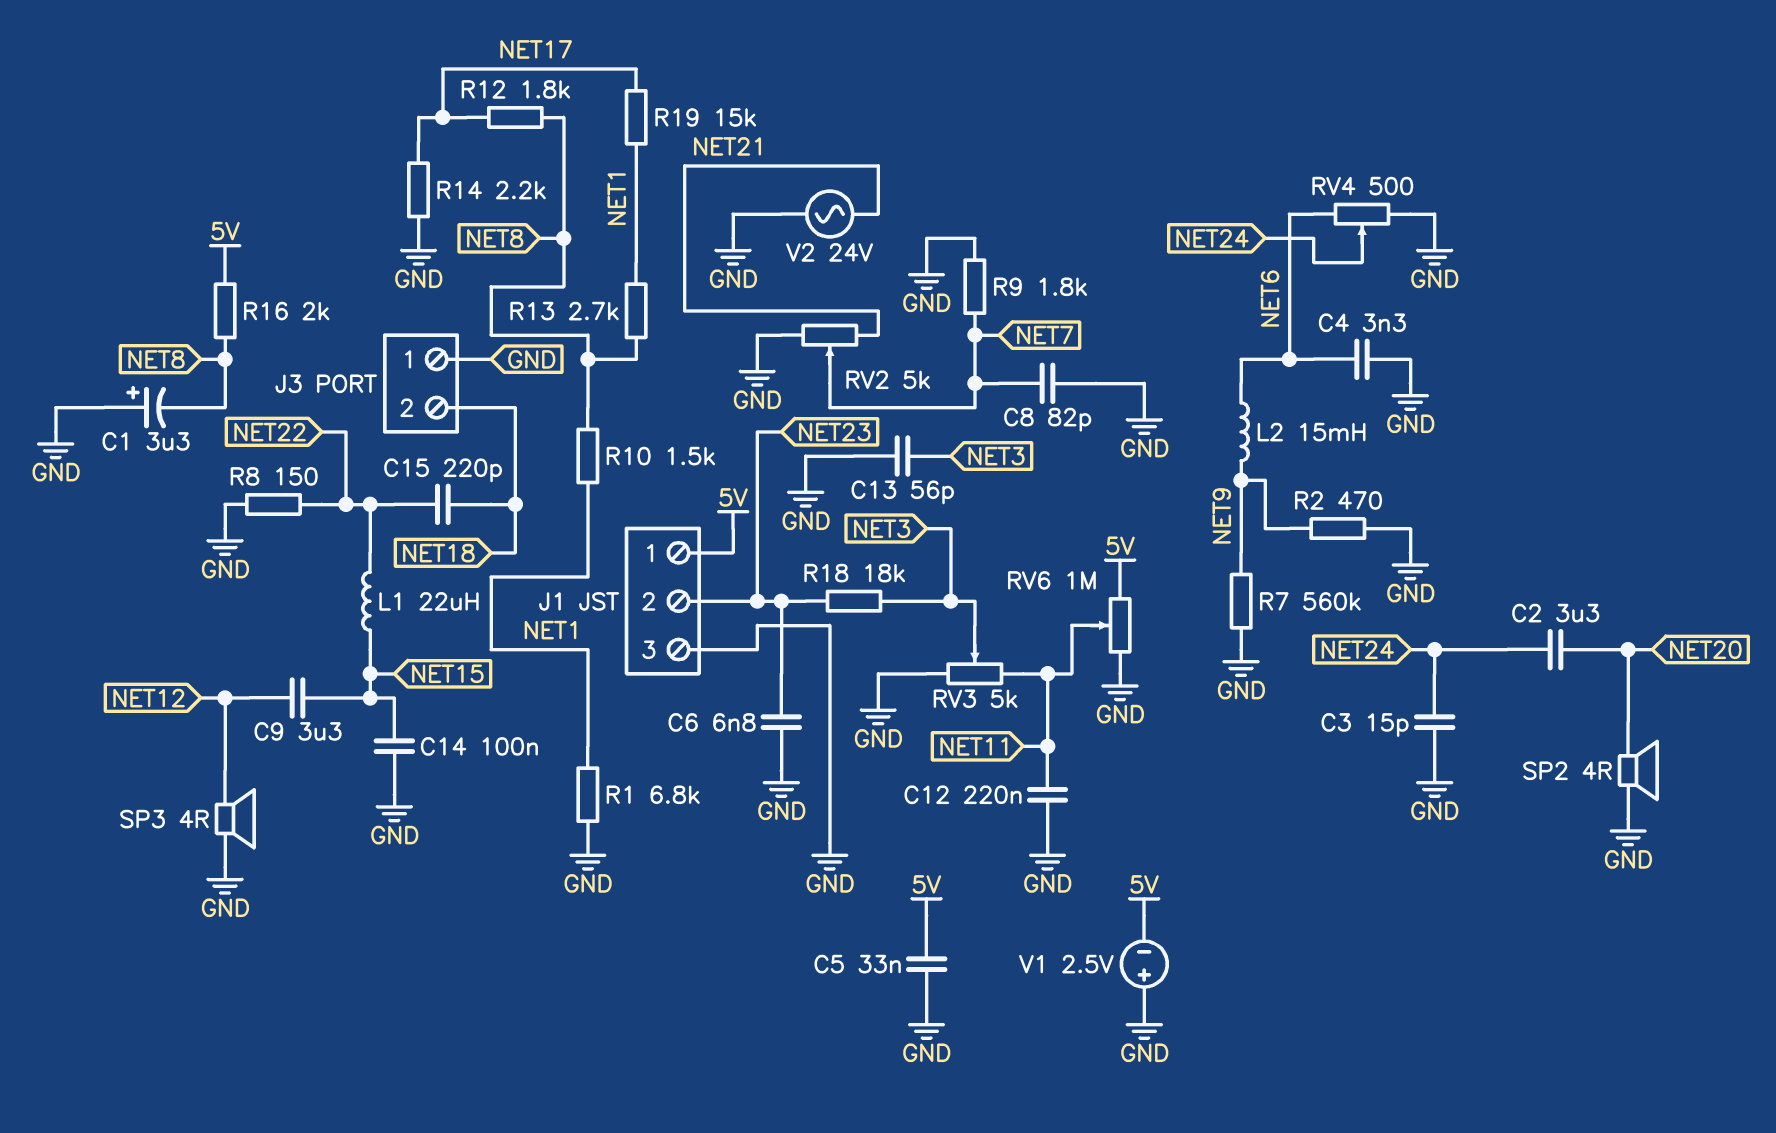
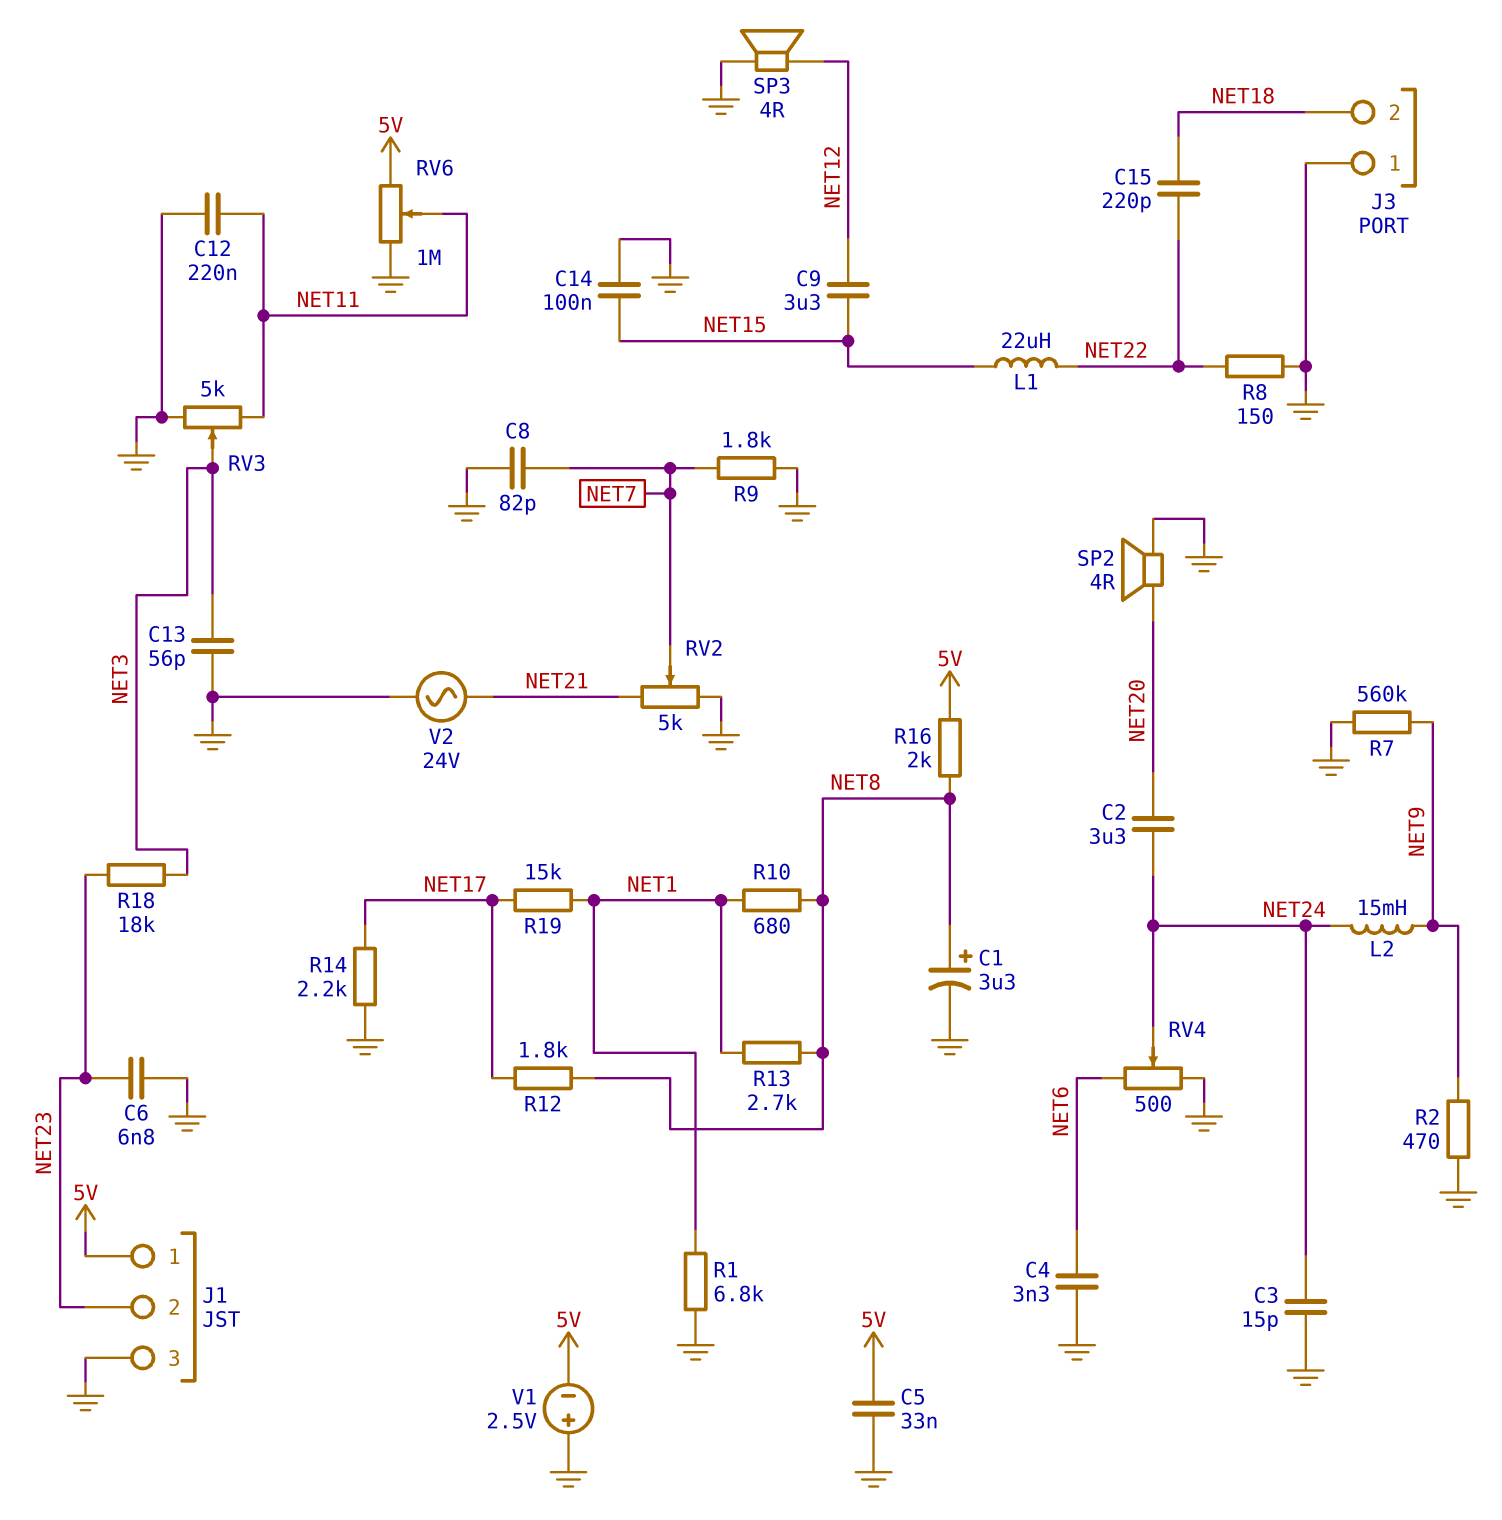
C1: 3.3uF (plus GND, minus NET8) -> 3.3uF (plus NET8, minus GND)
L2: 15mH (NET6, NET9) -> 15mH (NET9, NET24)
R10: 1.5k (NET1, NET8) -> 680 (NET1, NET8)

